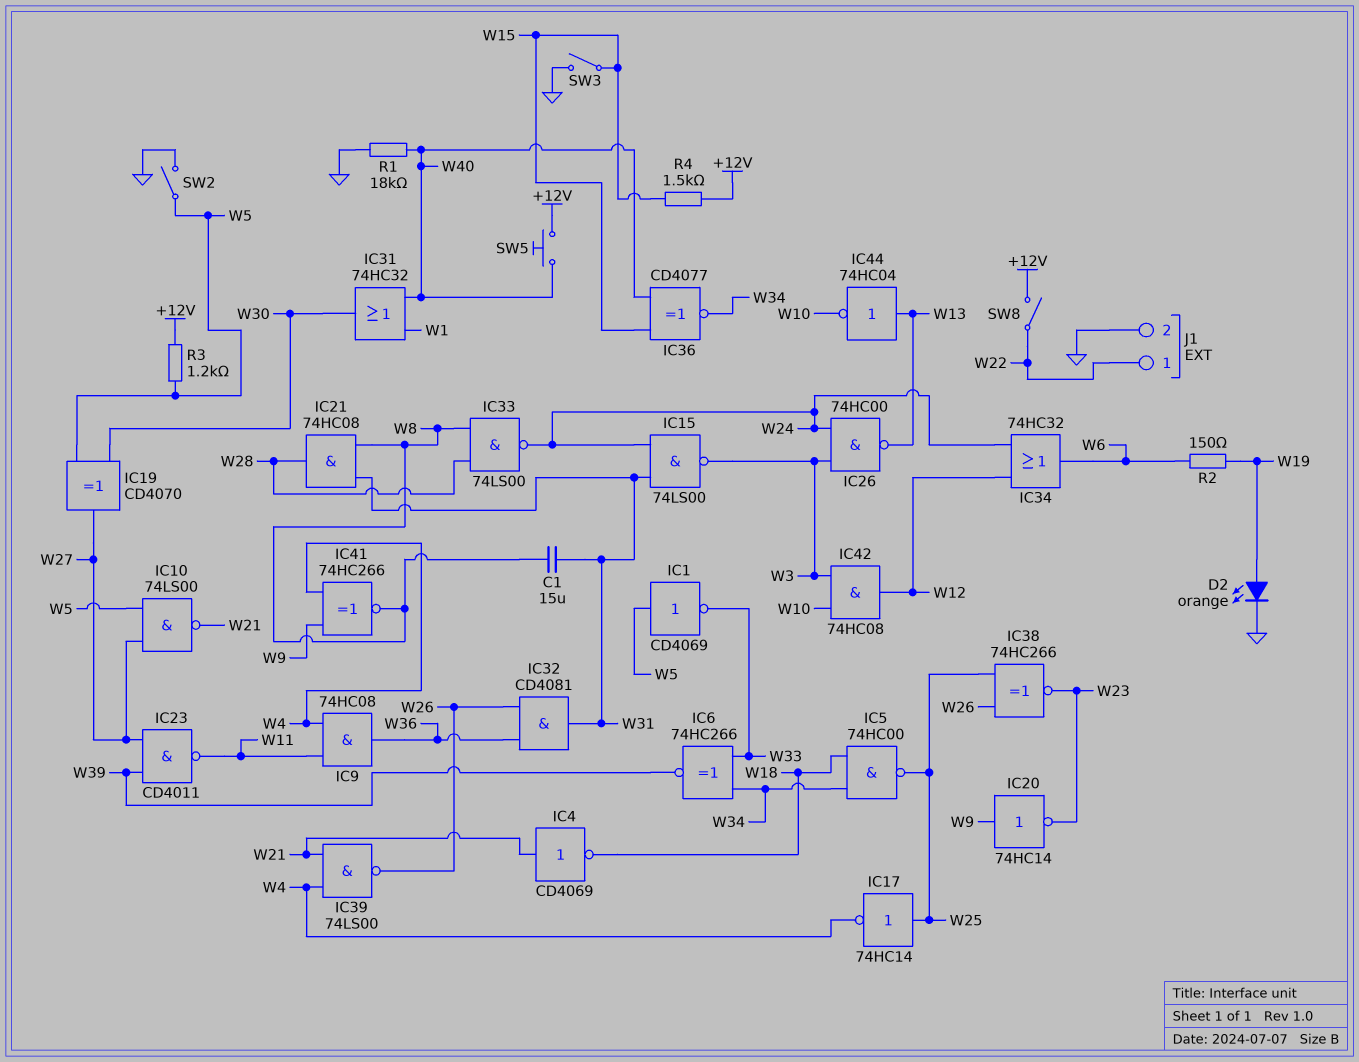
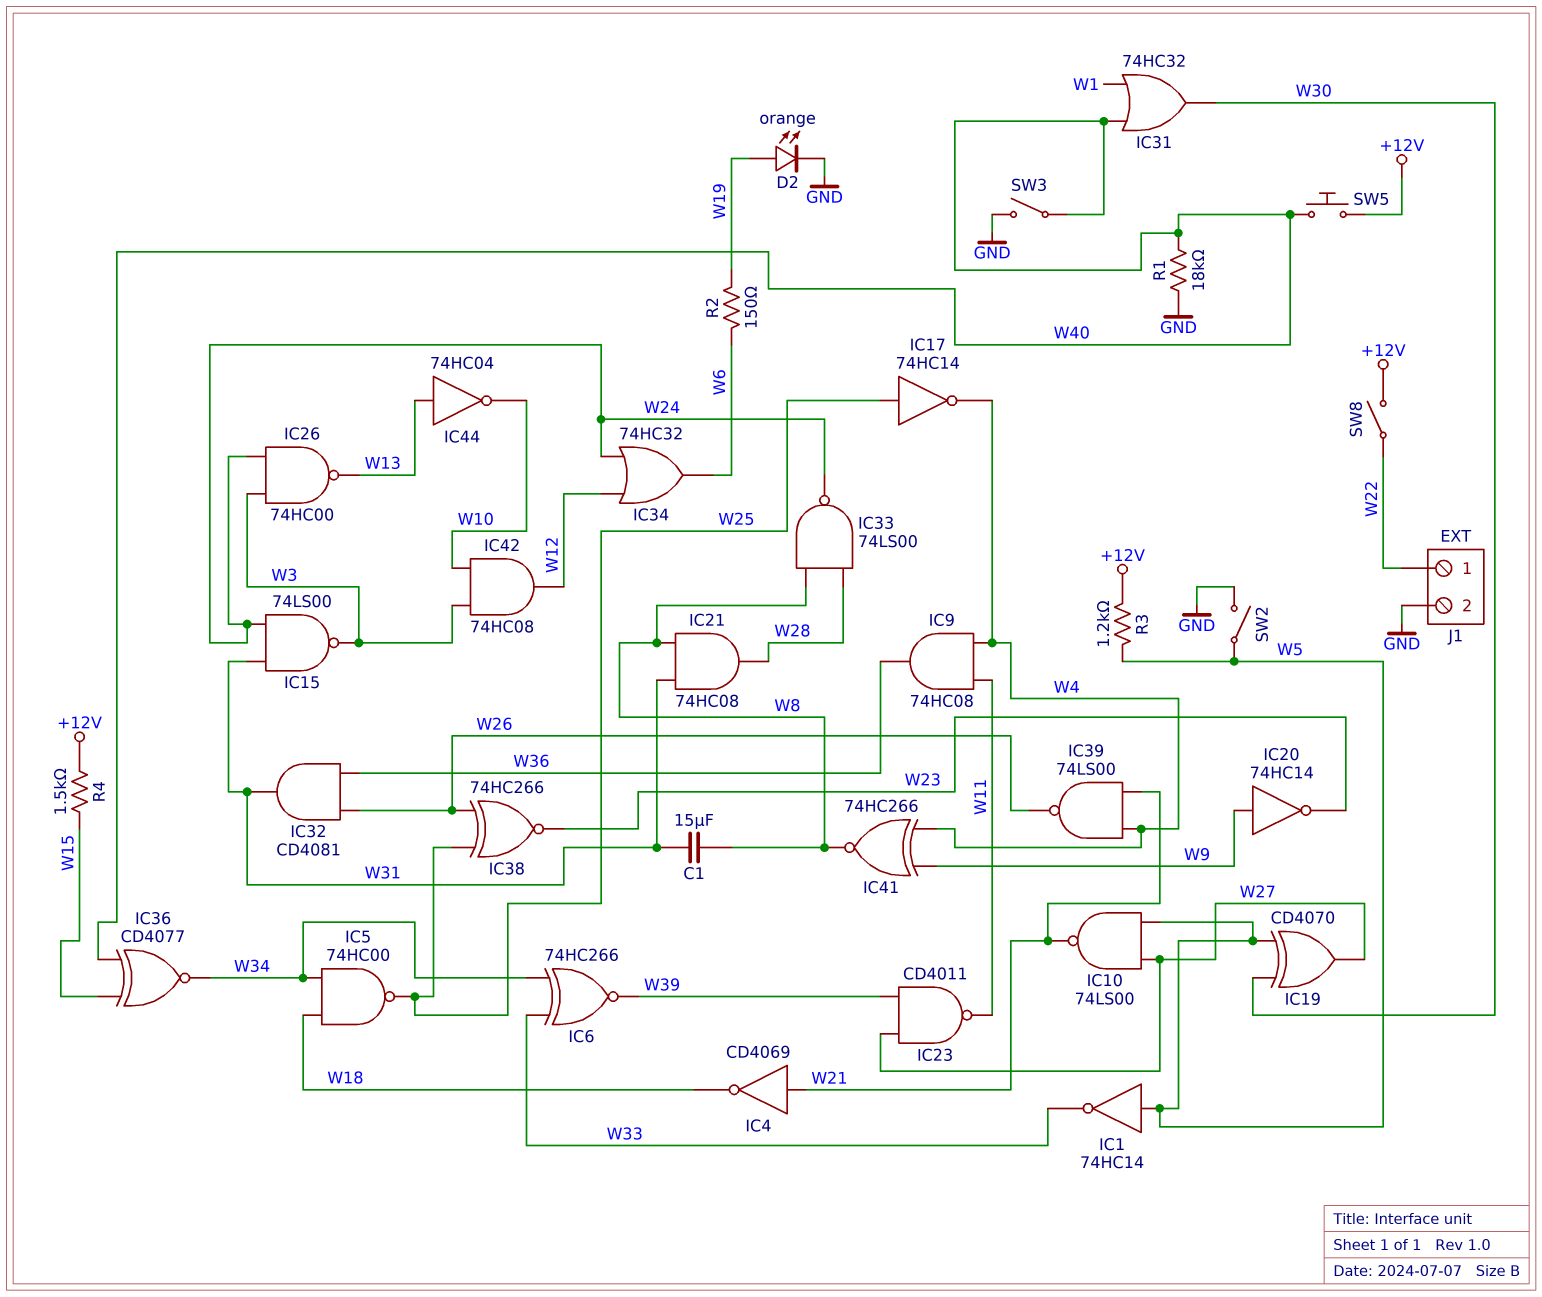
IC1: NOT CD4069 (in W5, out W33) -> NOT 74HC14 (in W5, out W33)
SW3: switch (GND, W15) -> switch (GND, W40)

